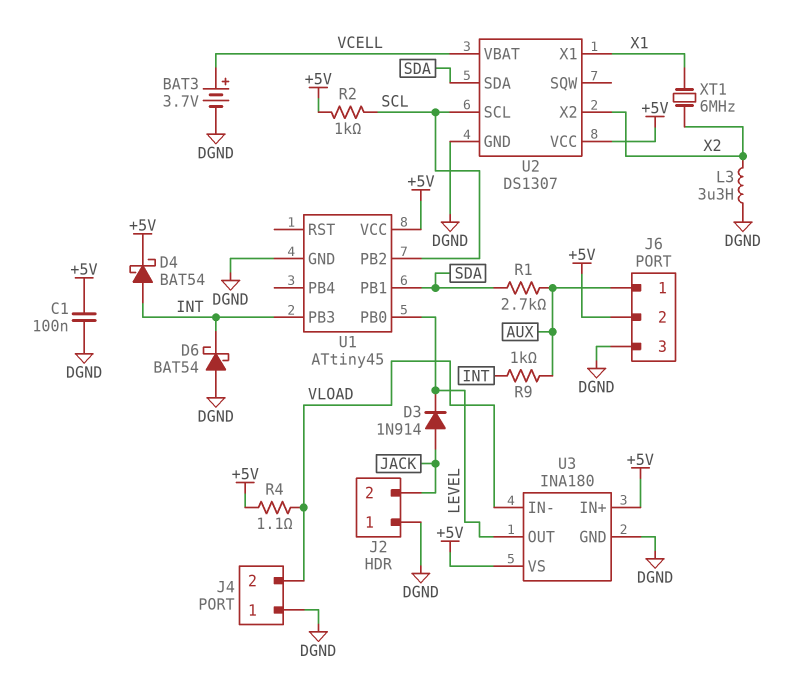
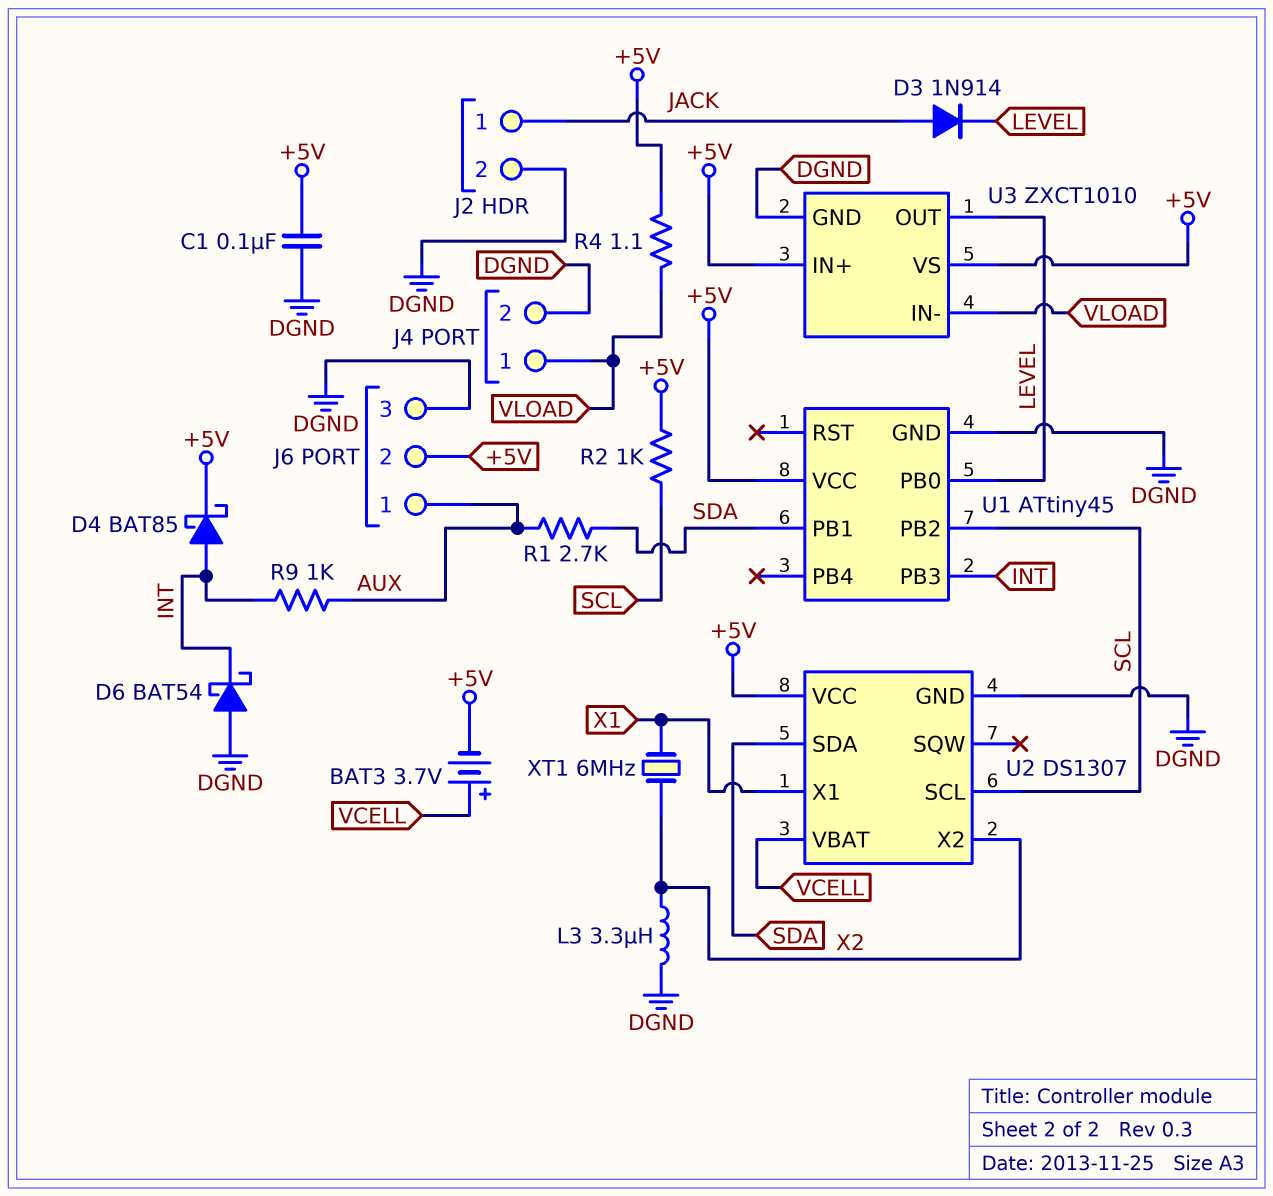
BAT3: 3.7V (plus VCELL, minus DGND) -> 3.7V (plus VCELL, minus +5V)
D4: schottky BAT54 (A INT, K +5V) -> schottky BAT85 (A INT, K +5V)
J2 pin 1: DGND -> JACK
J2 pin 2: JACK -> DGND
J4 pin 1: DGND -> VLOAD
J4 pin 2: VLOAD -> DGND
U3: INA180 -> ZXCT1010

